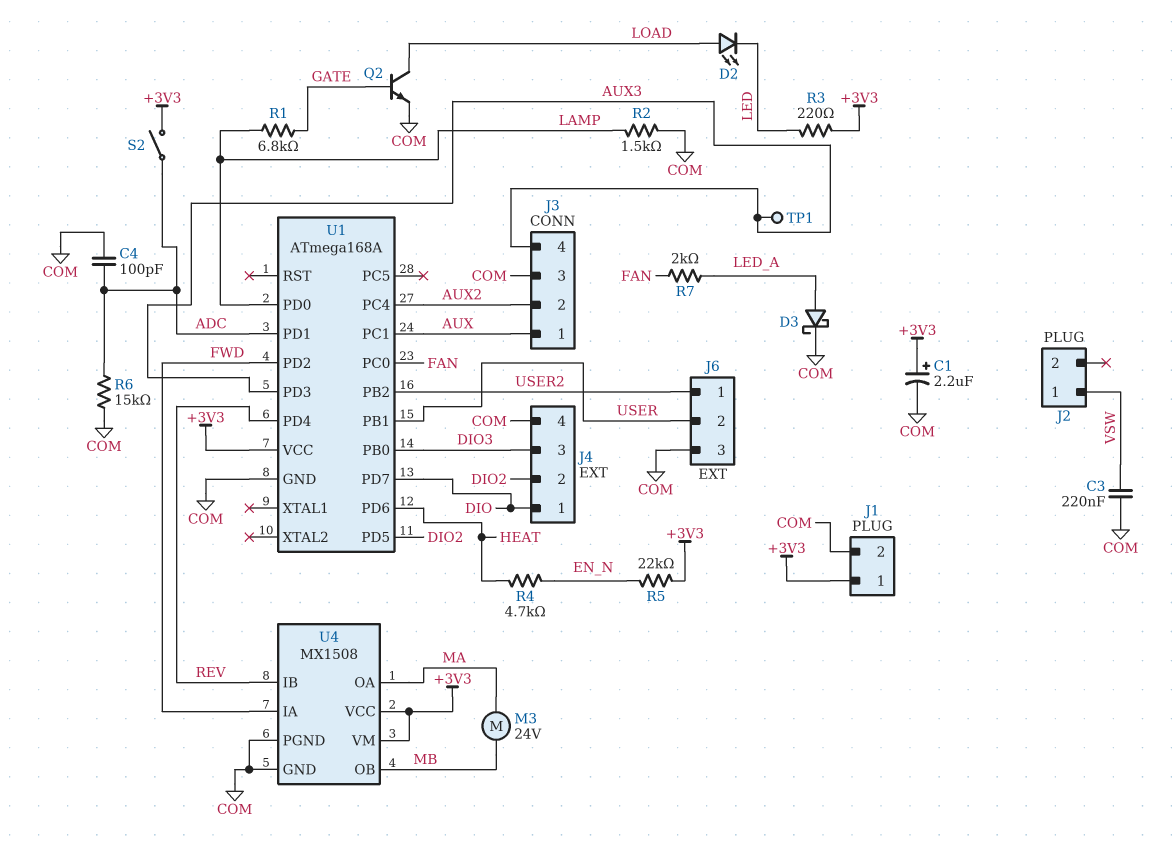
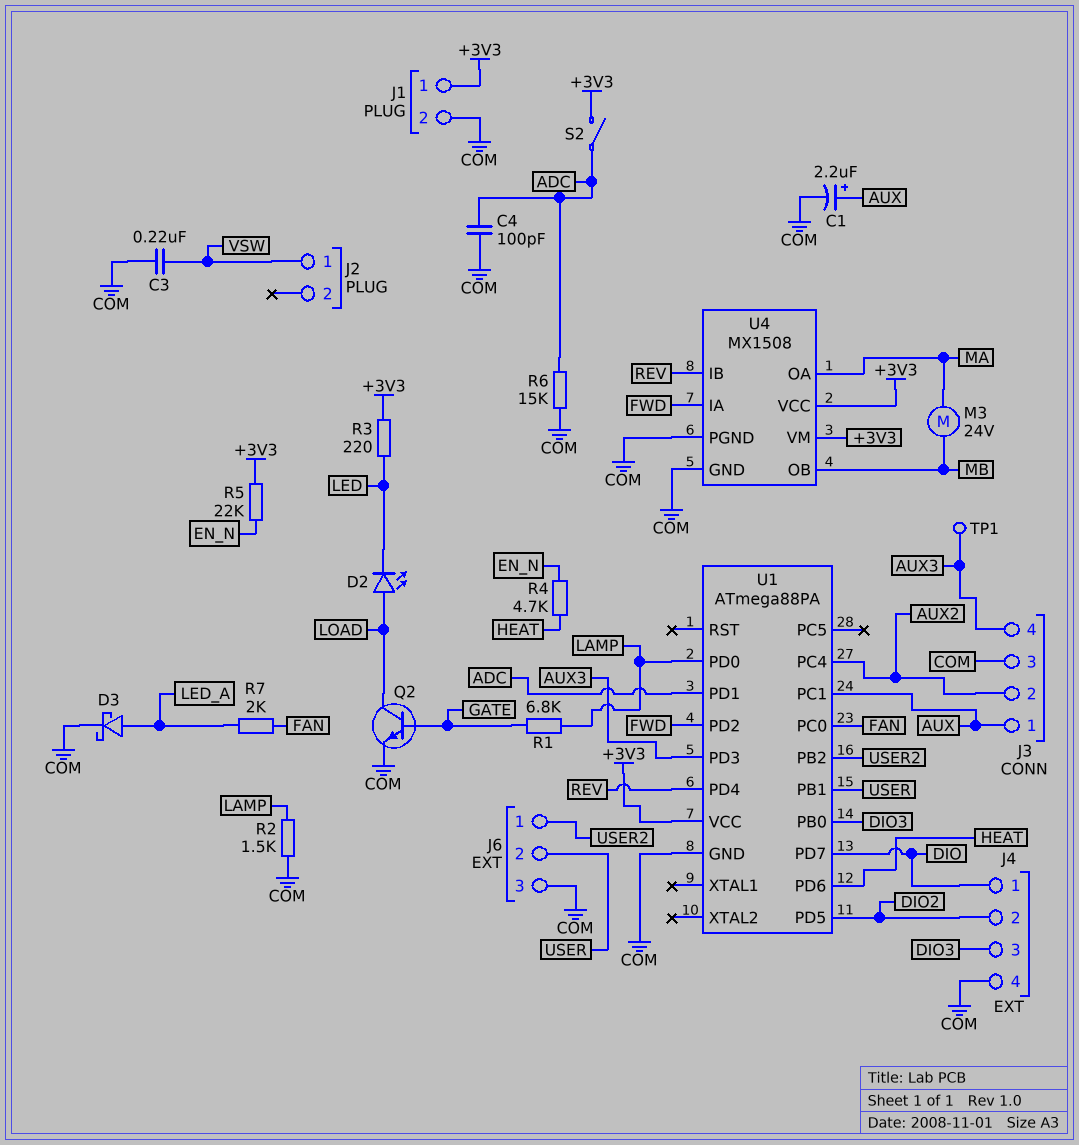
C1: 2.2uF (plus +3V3, minus COM) -> 2.2uF (plus AUX, minus COM)
U1: ATmega168A -> ATmega88PA

